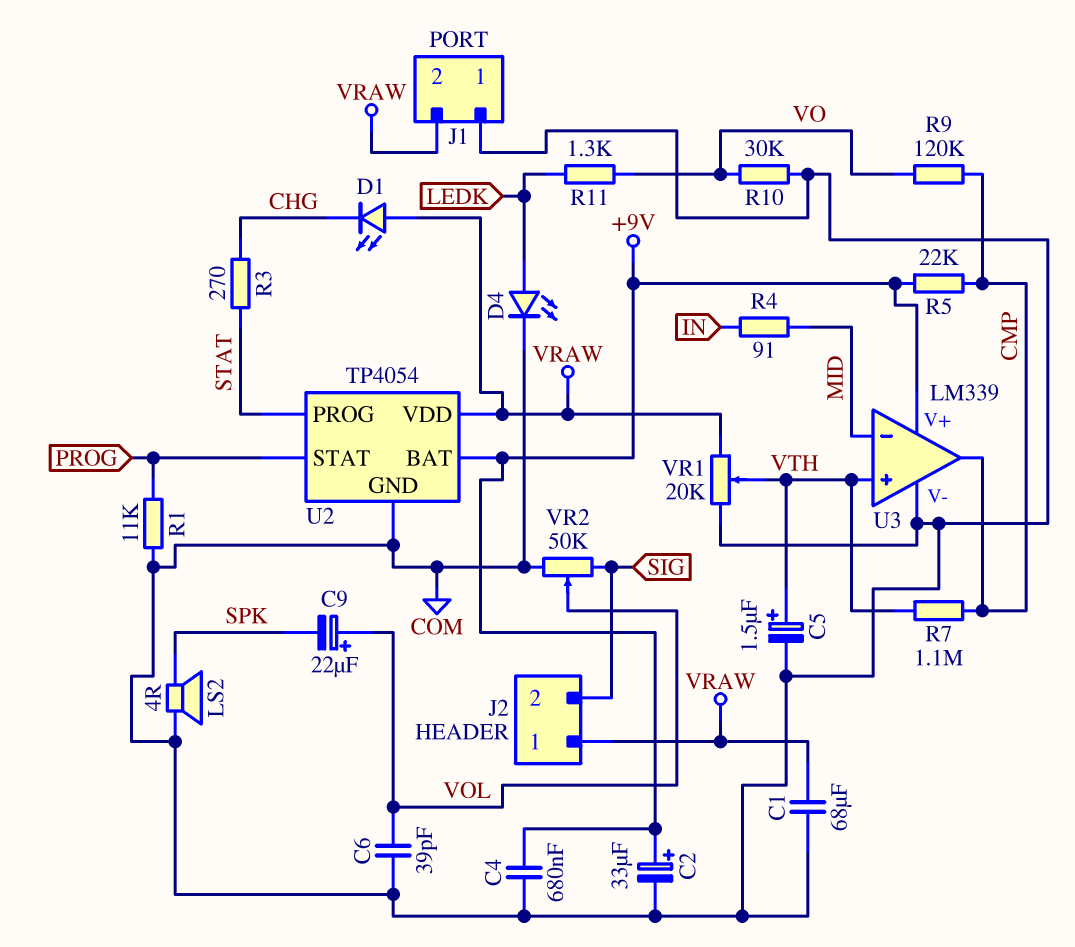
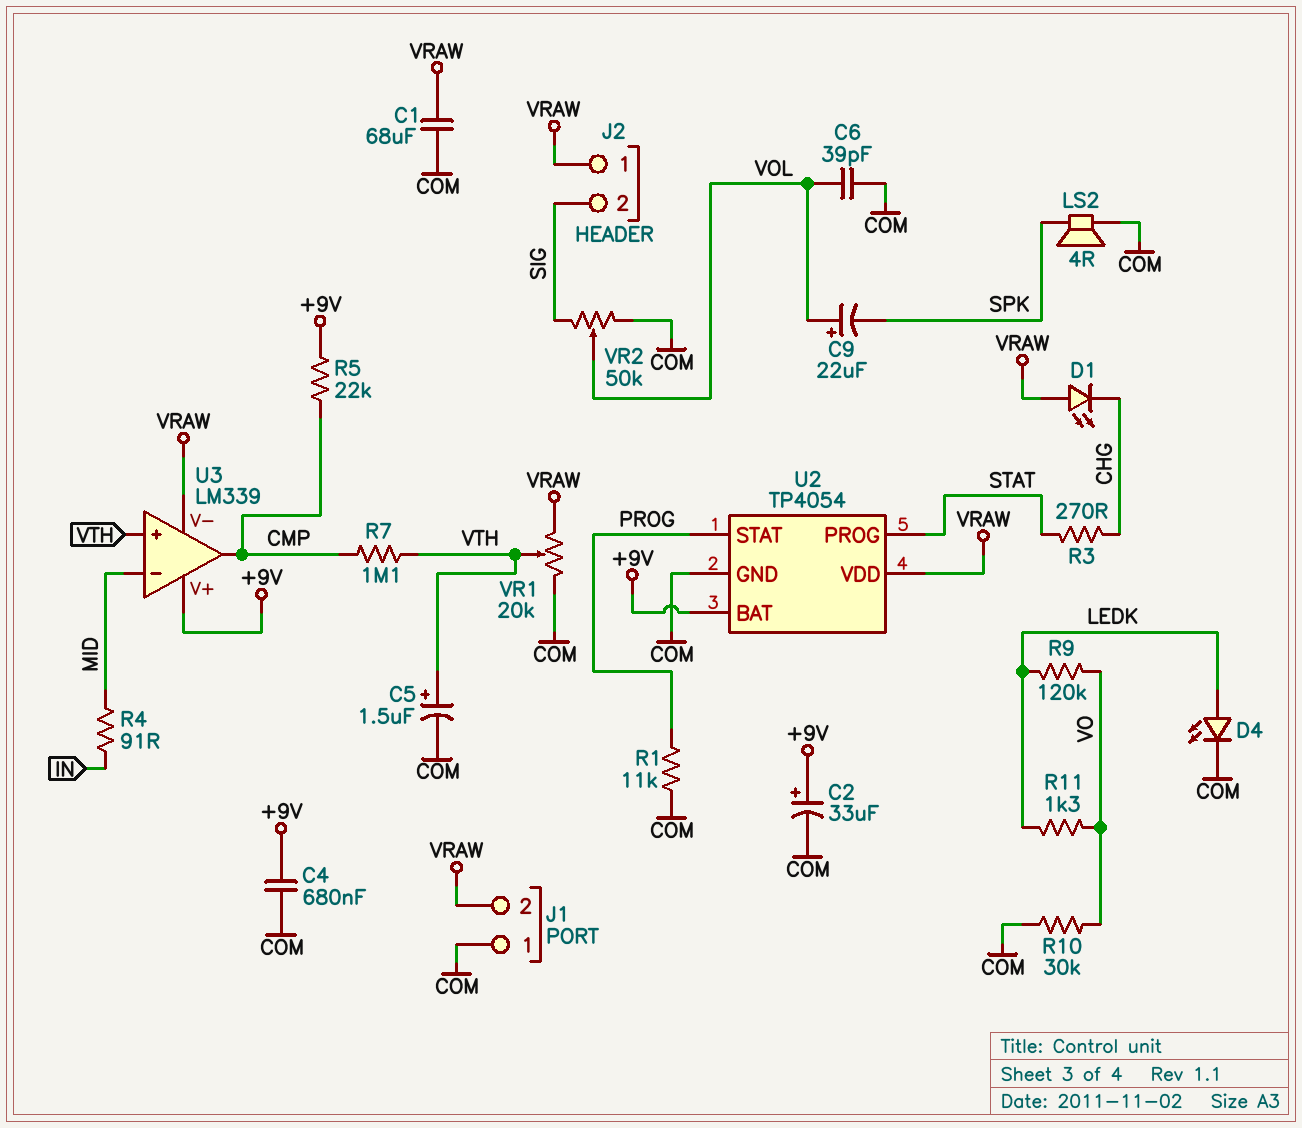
R9: 120k (CMP, VO) -> 120k (LEDK, VO)
U3 pin V-: COM -> VRAW

